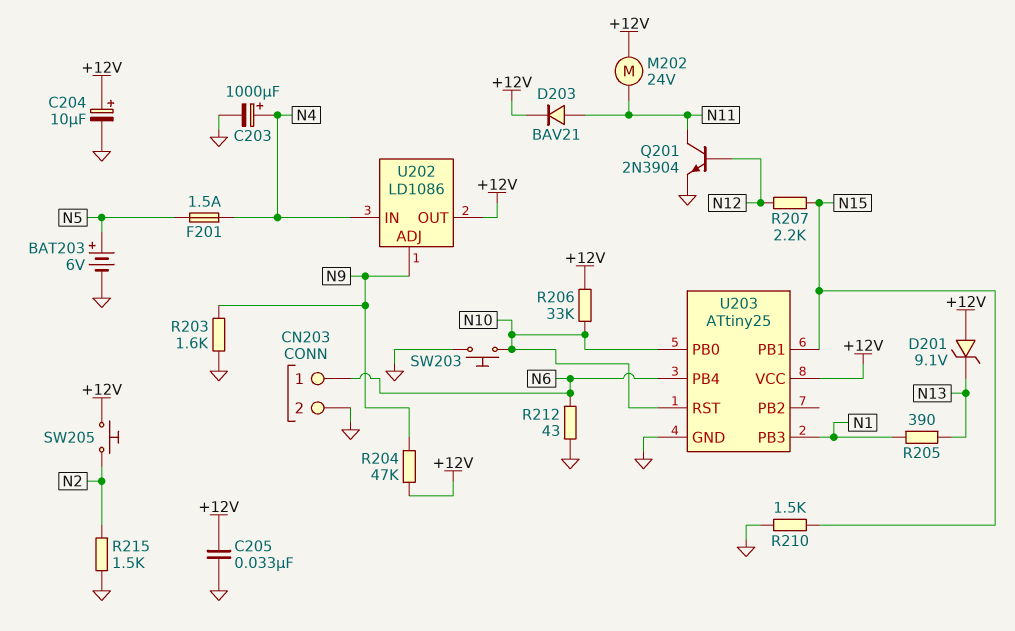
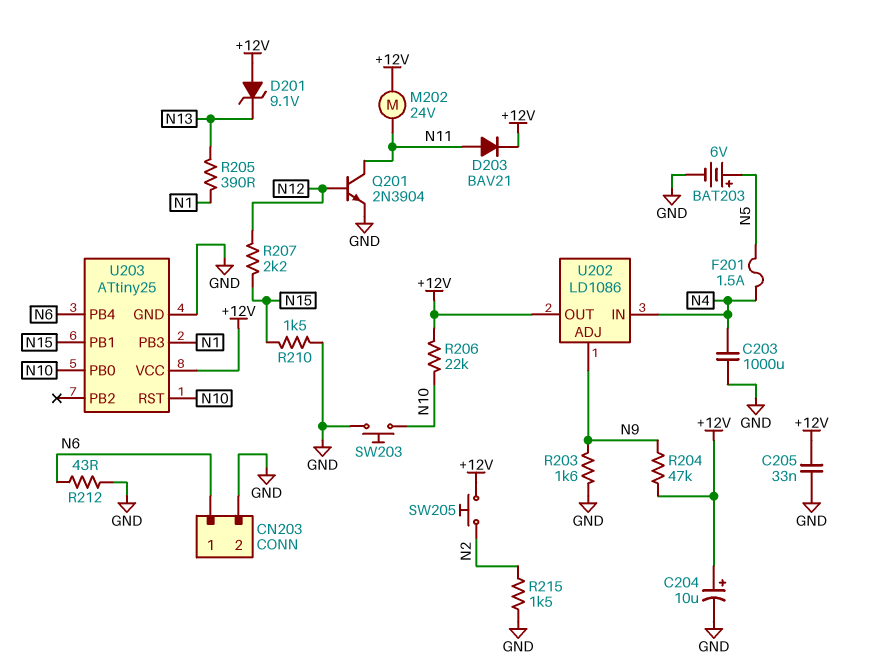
C203: 1000uF (plus N4, minus GND) -> 1000uF (GND, N4)
R206: 33k (+12V, N10) -> 22k (+12V, N10)

